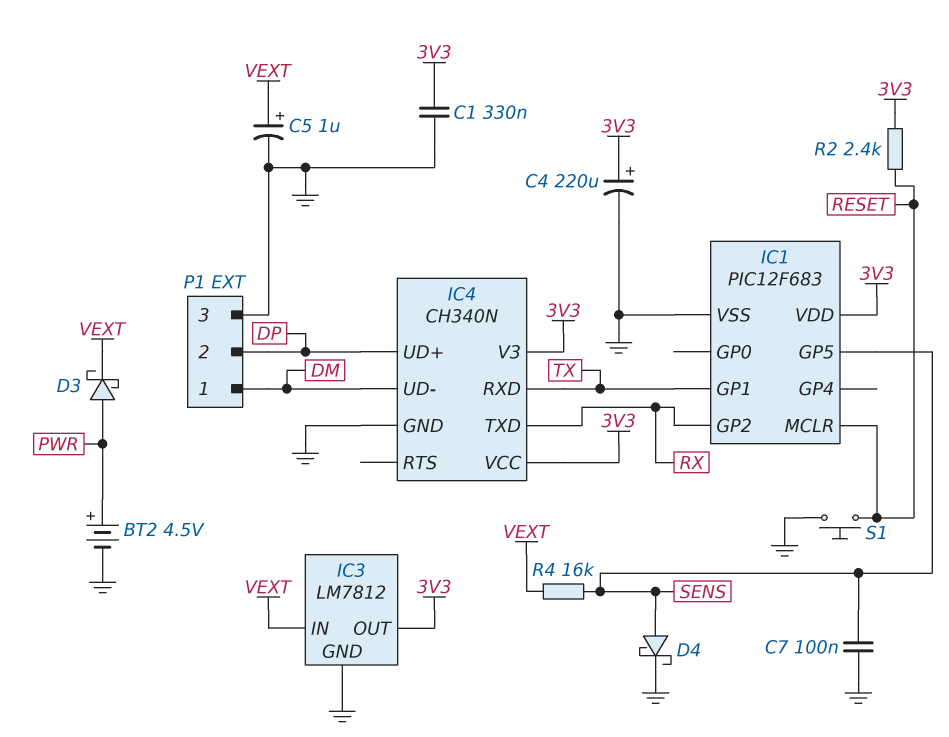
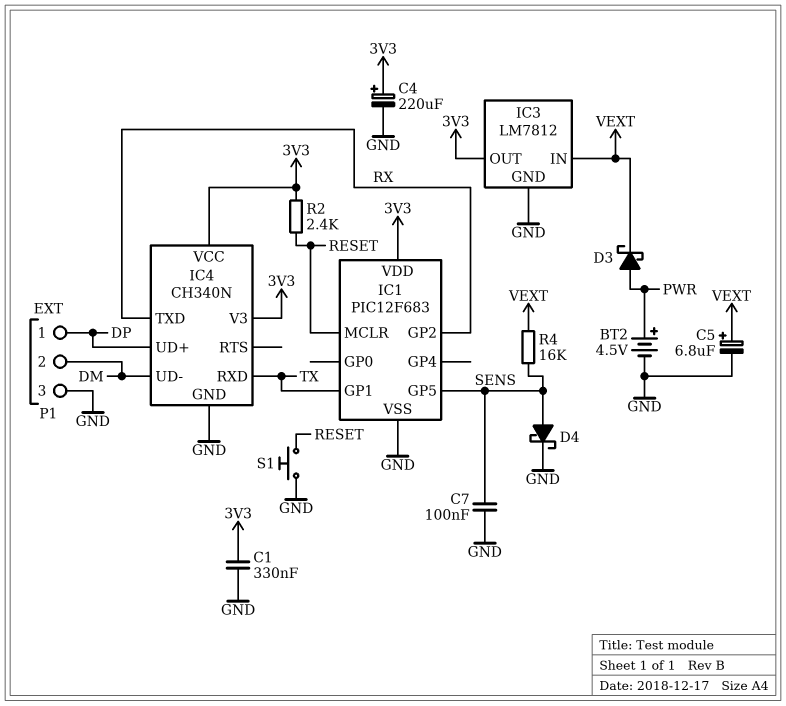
C5: 1uF (plus VEXT, minus GND) -> 6.8uF (plus VEXT, minus GND)
P1 pin 1: DM -> DP
P1 pin 2: DP -> DM

